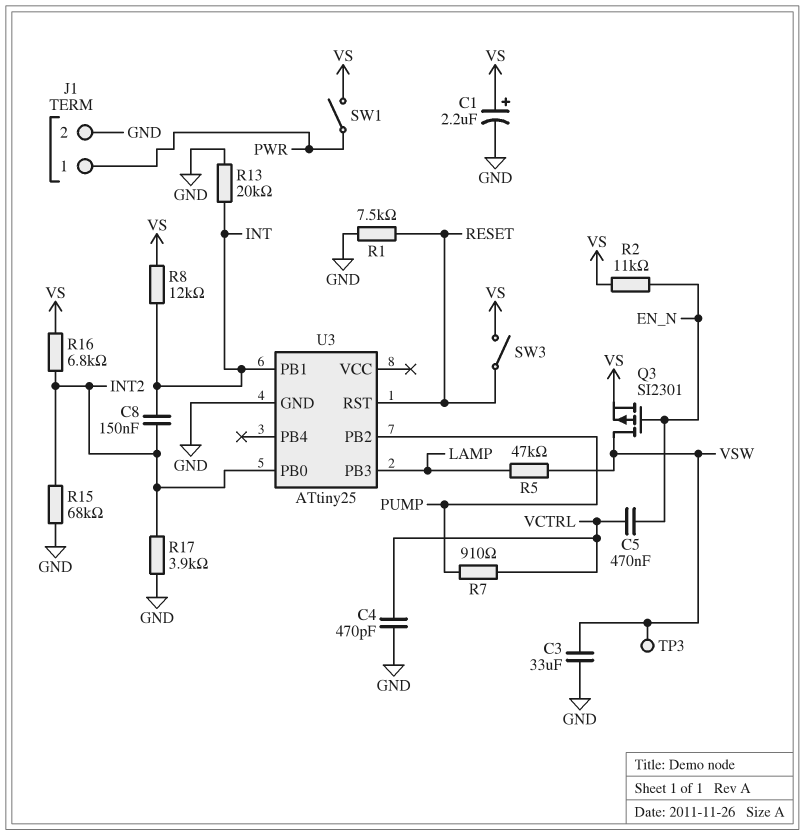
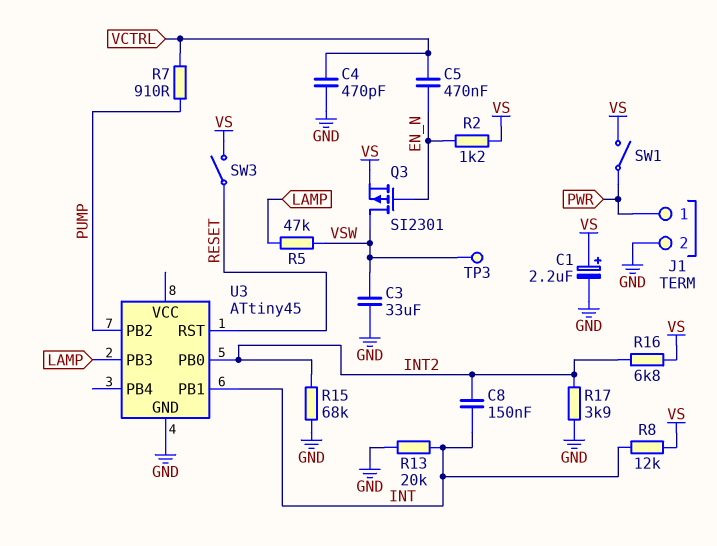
R1: 7.5k (GND, RESET) -> none
R2: 11k (EN_N, VS) -> 1.2k (EN_N, VS)
U3: ATtiny25 -> ATtiny45

